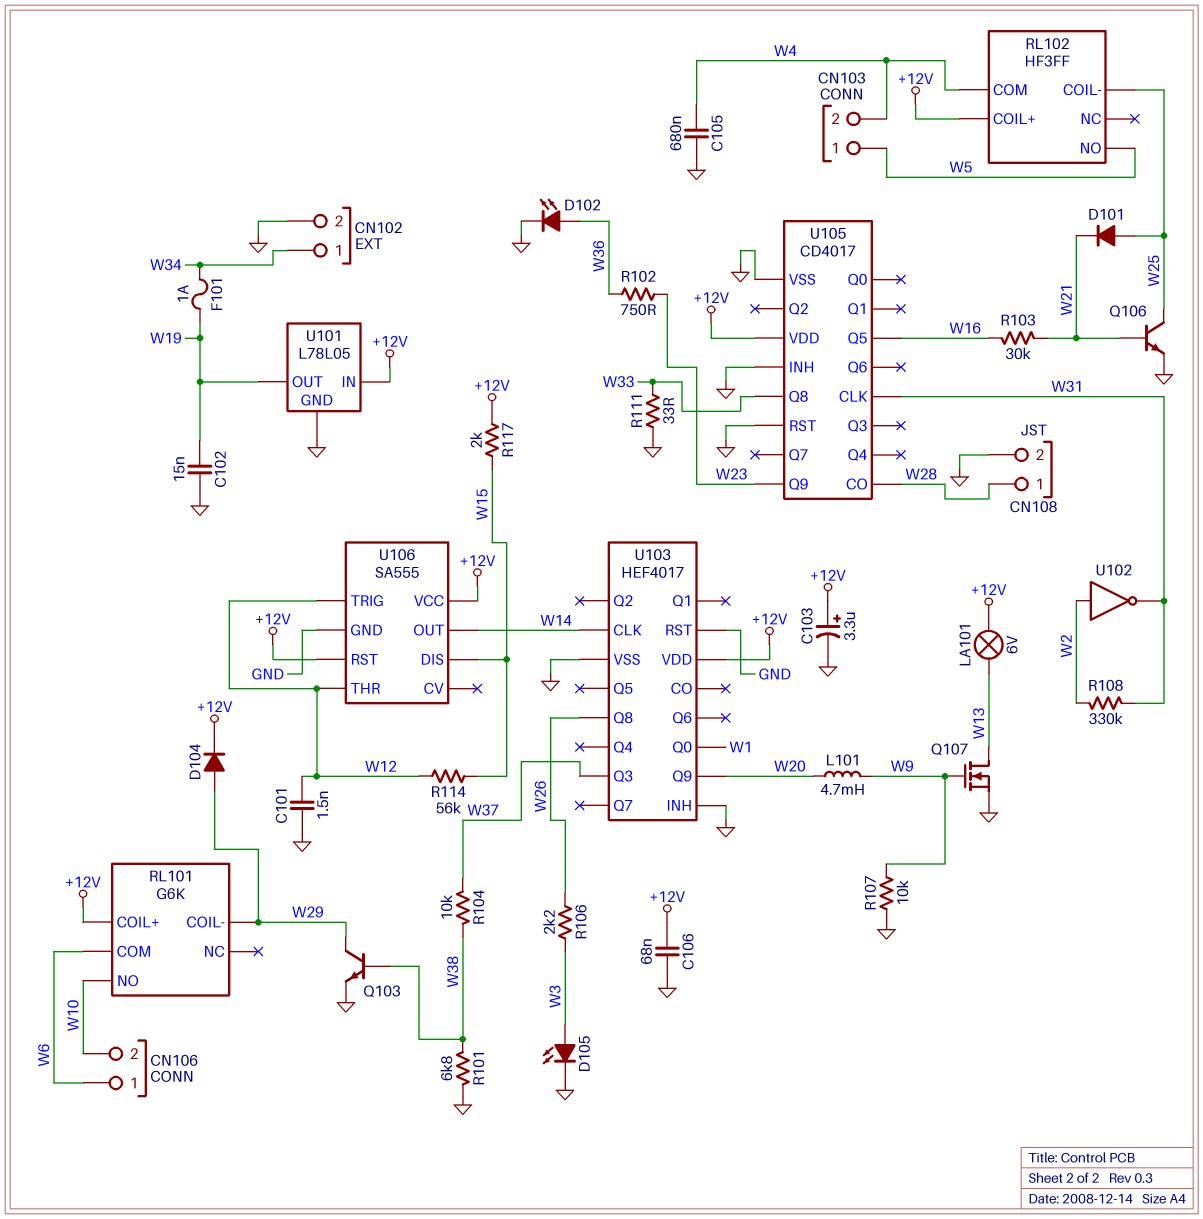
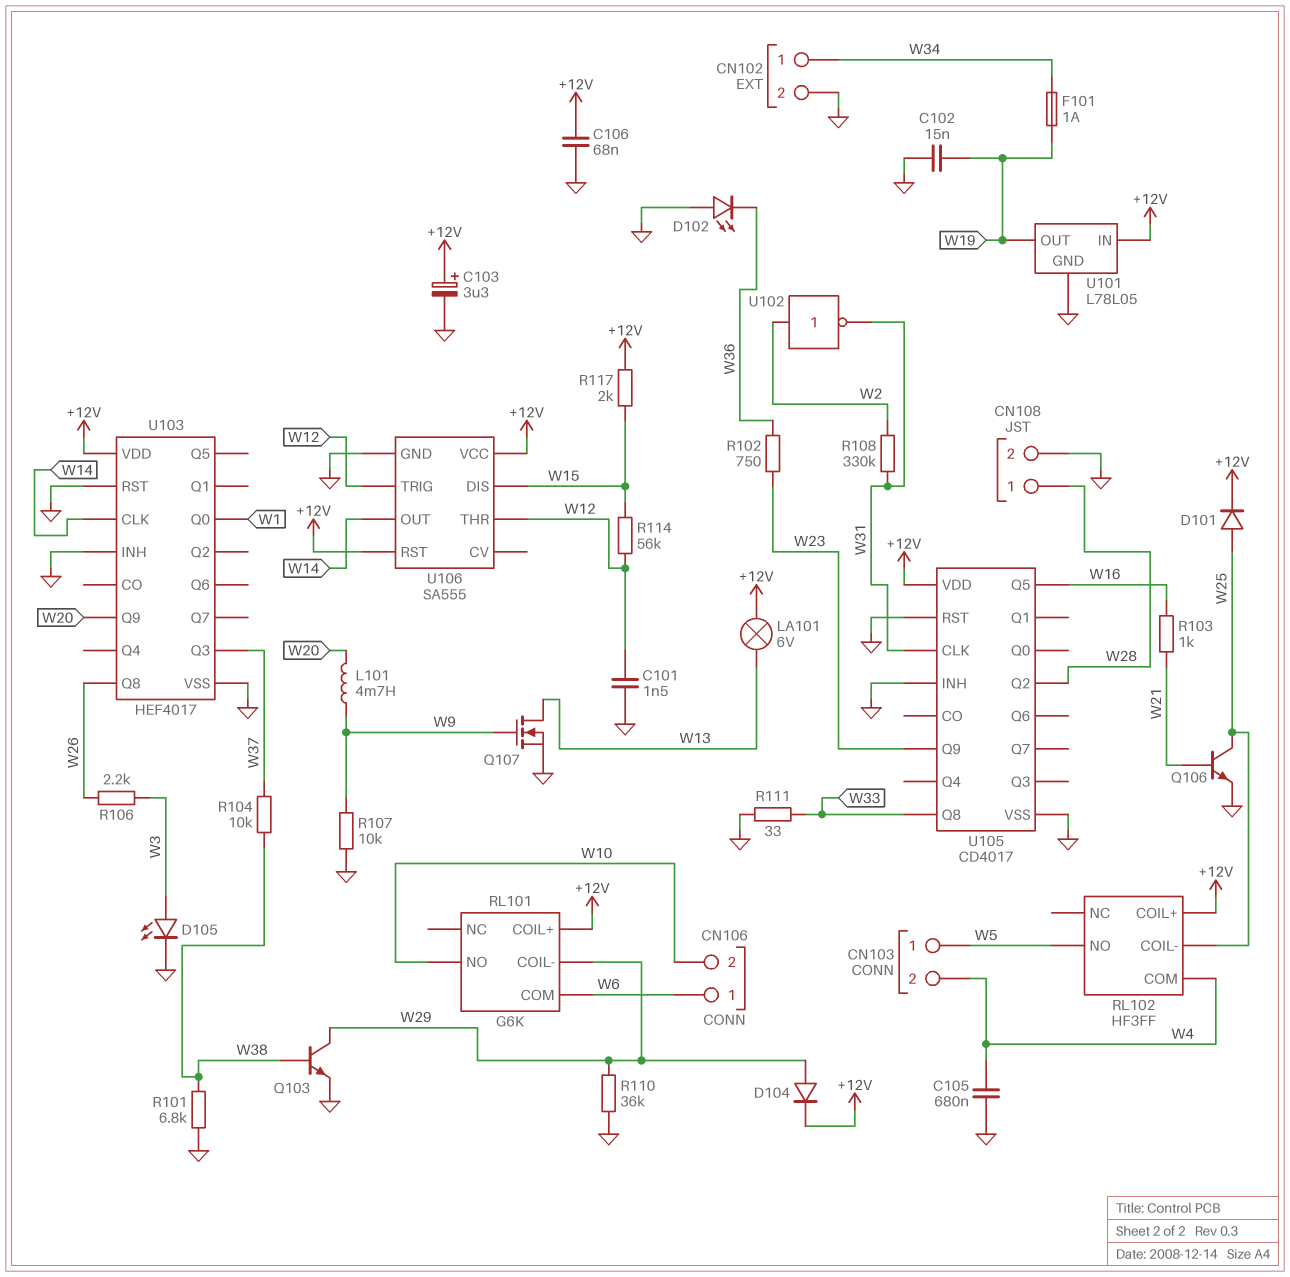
D101: diode (A W25, K W21) -> diode (A W25, K +12V)
D102: LED (A W36, K GND) -> LED (A GND, K W36)
R103: 30k (W16, W21) -> 1k (W16, W21)
R110: none -> 36k (GND, W29)
U105 pin CO: W28 -> none
U105 pin Q2: none -> W28

